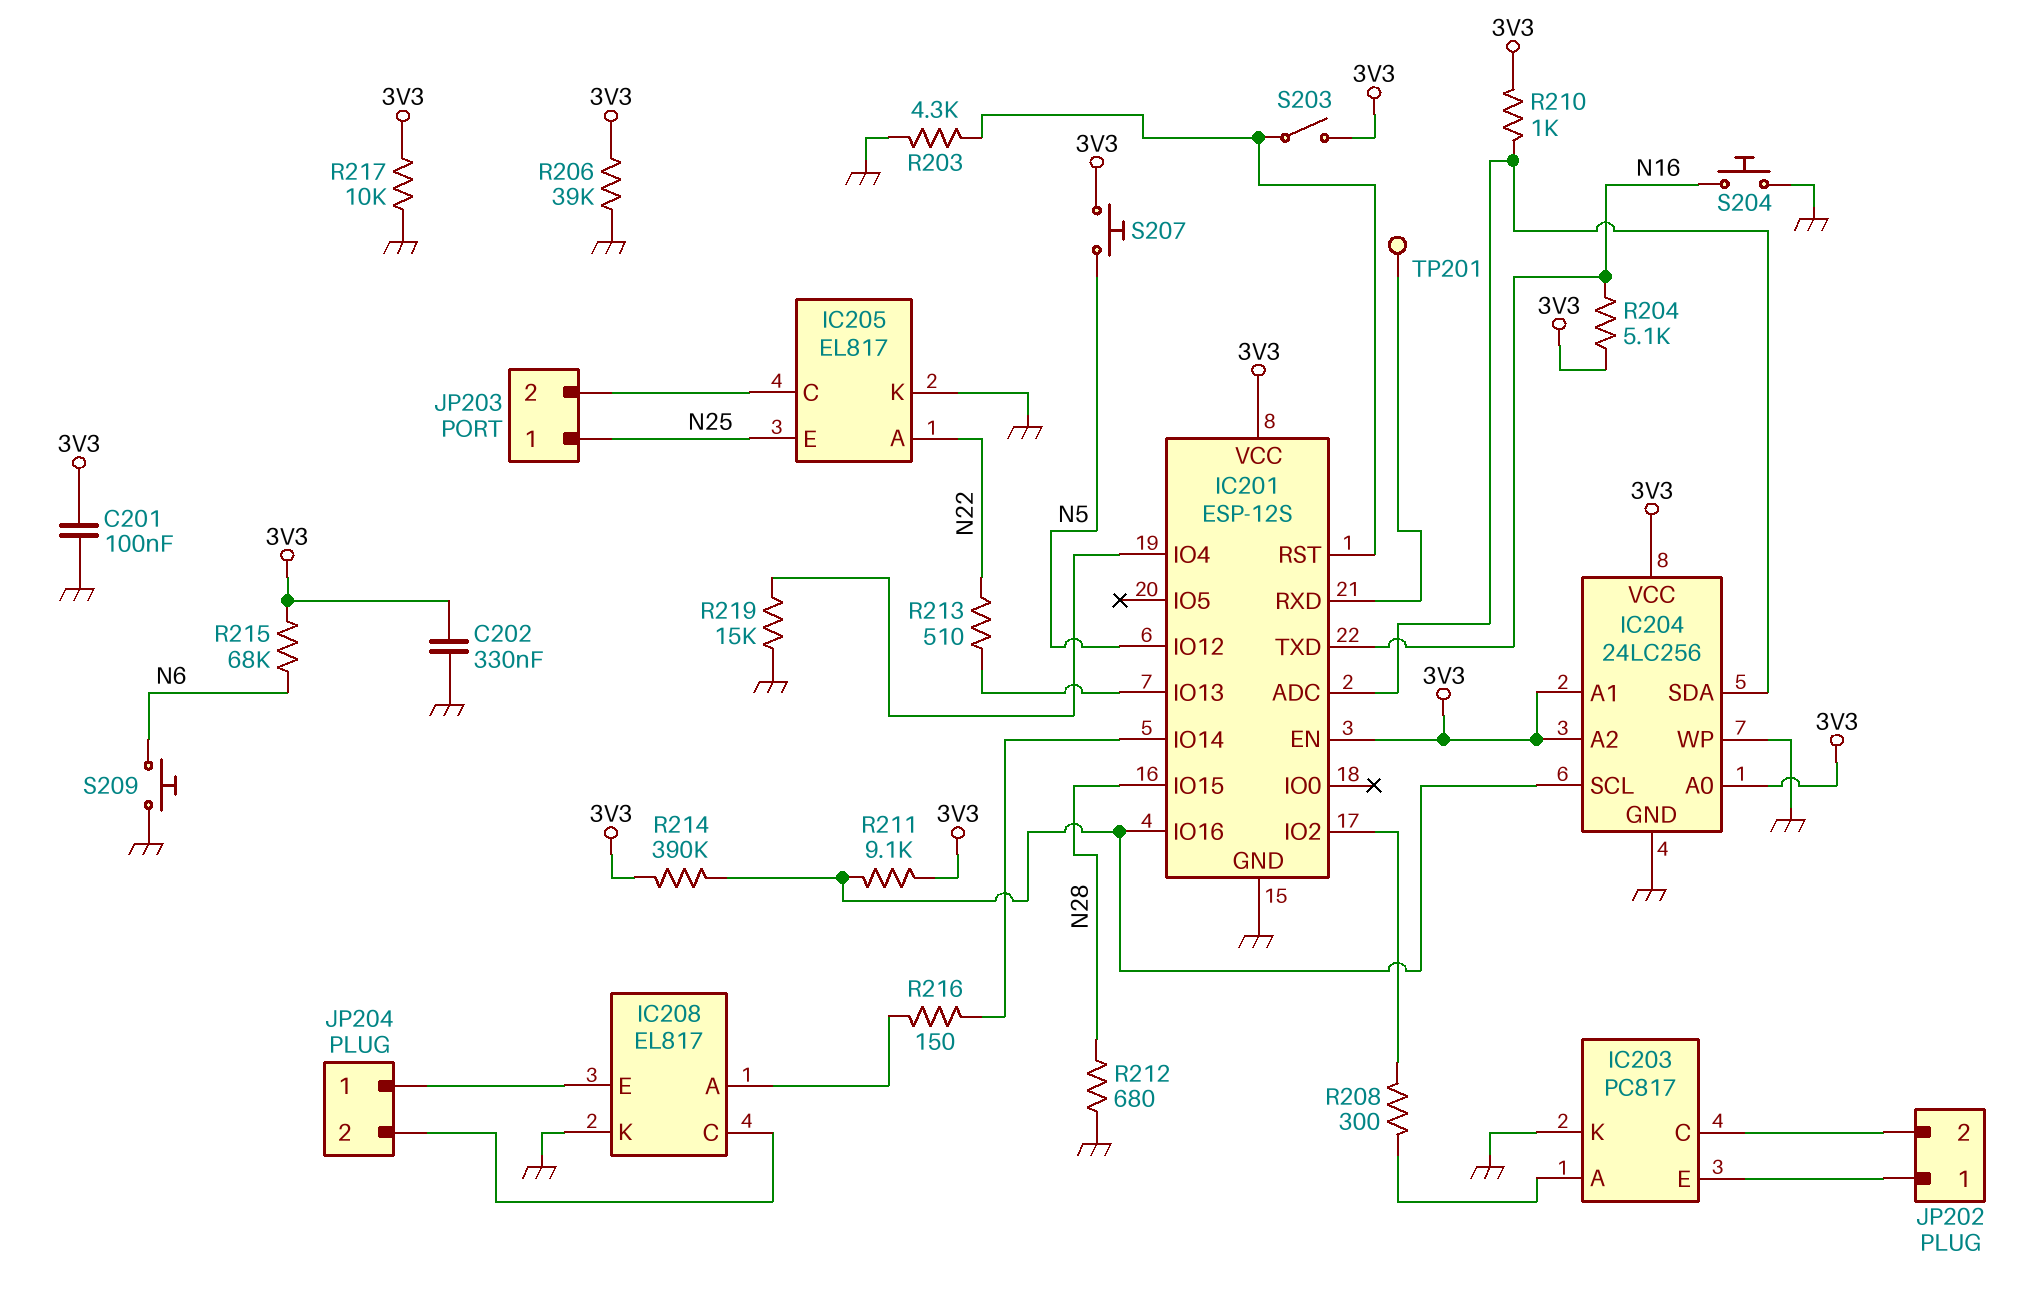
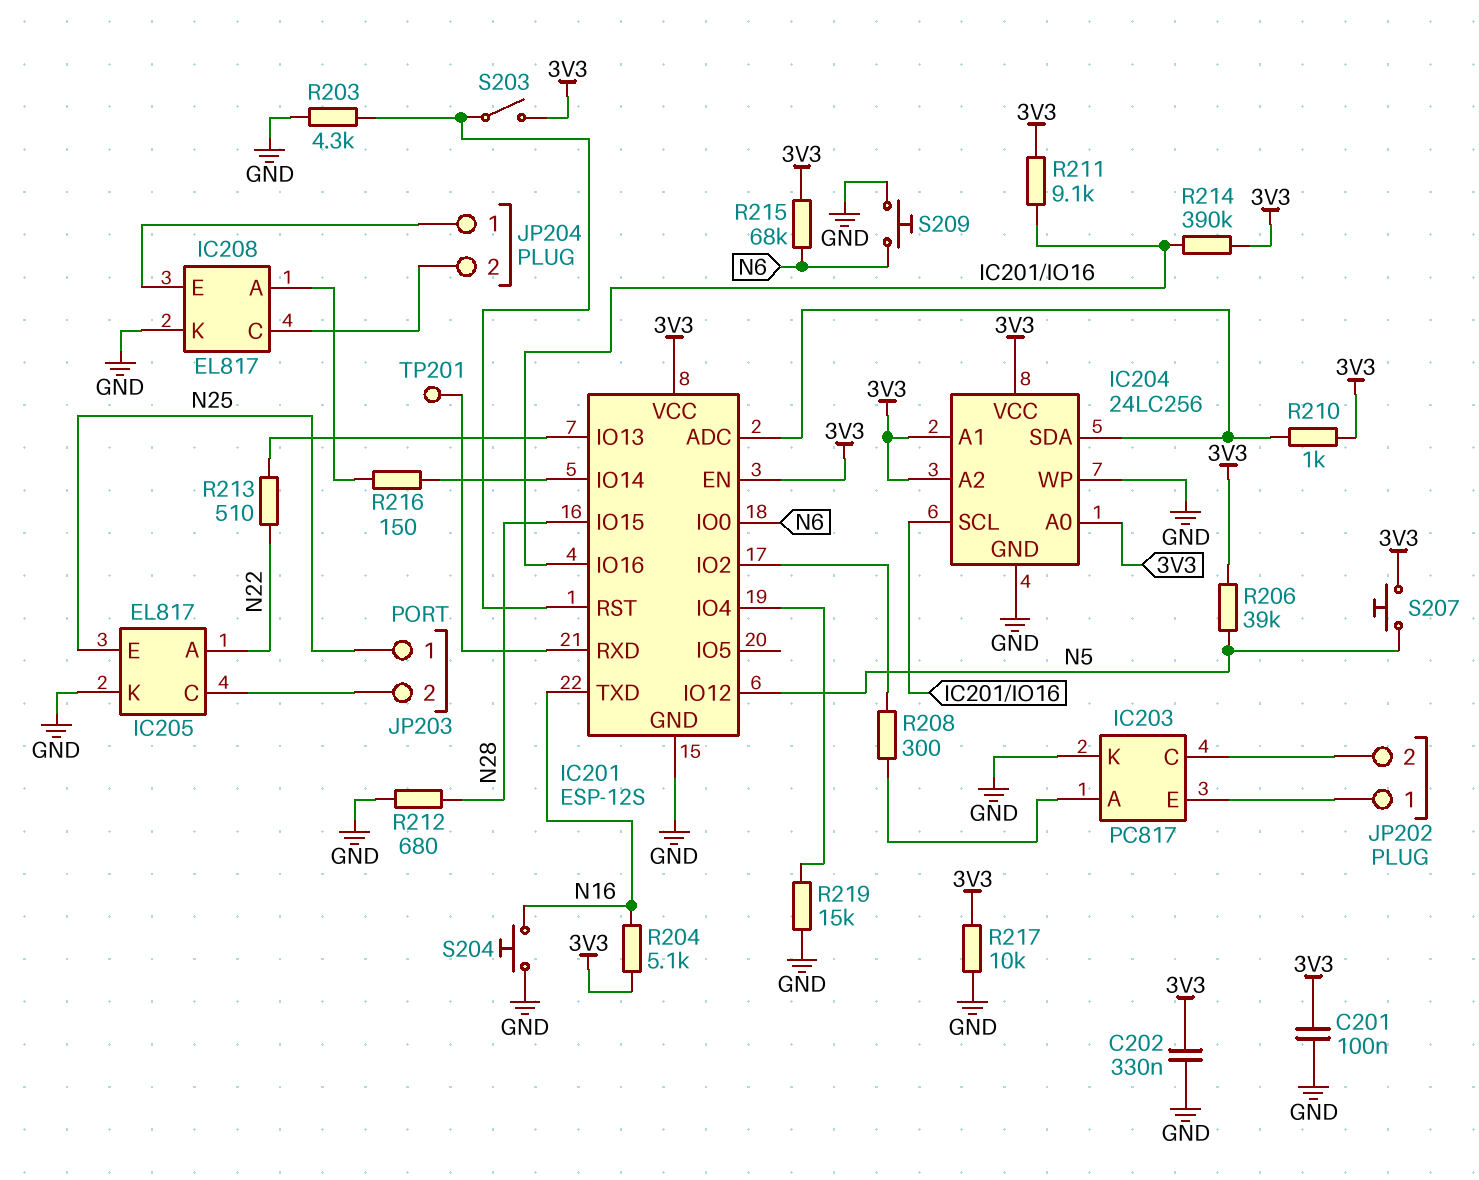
IC201 pin IO0: none -> N6
R206: 39k (3V3, GND) -> 39k (3V3, N5)

